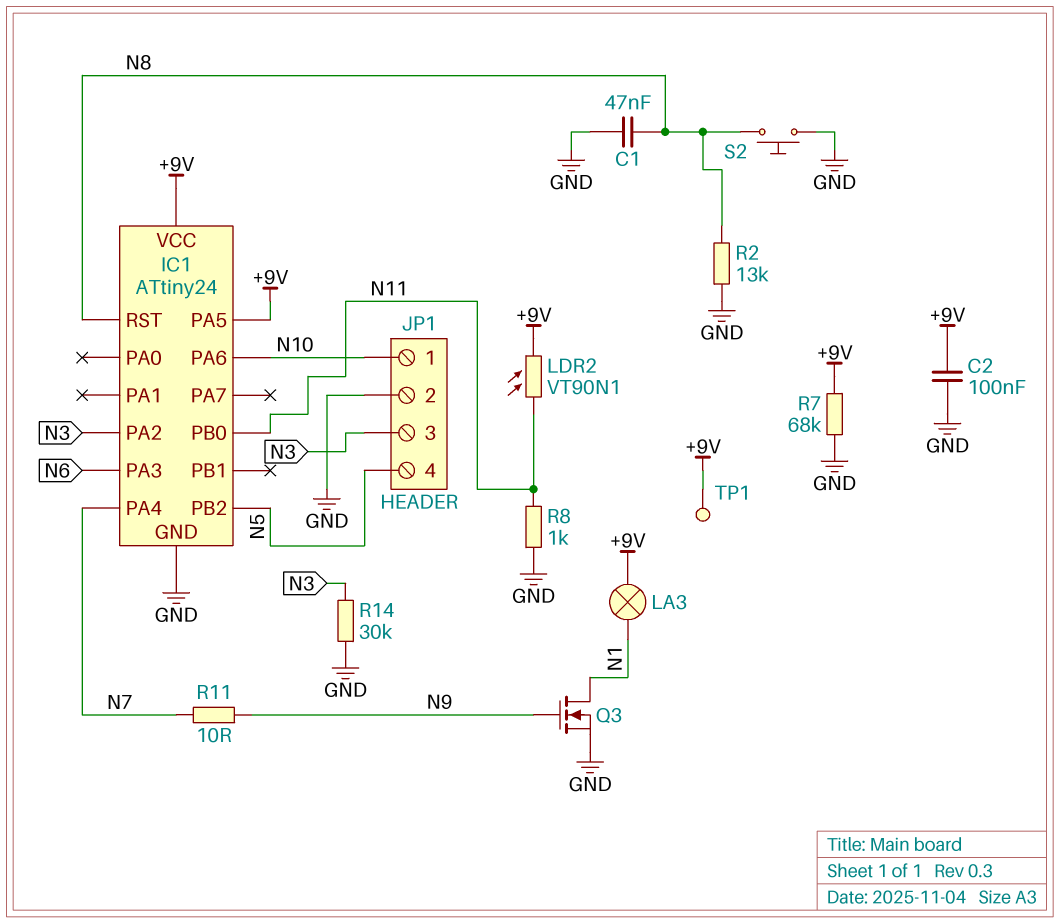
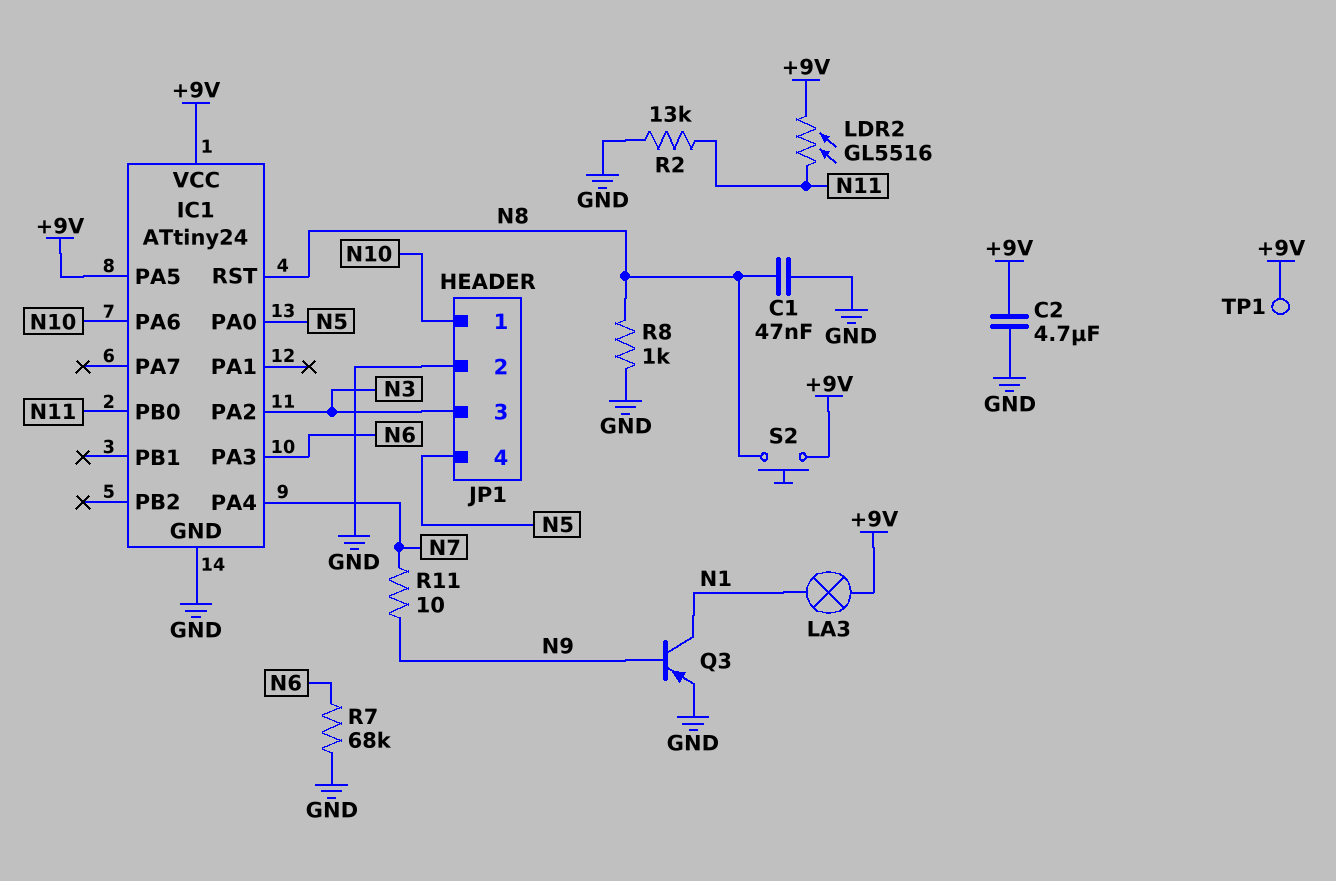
C2: 100nF (+9V, GND) -> 4.7uF (+9V, GND)
IC1 pin PA0: none -> N5
IC1 pin PB2: N5 -> none
LDR2: VT90N1 (+9V, N11) -> GL5516 (+9V, N11)
Q3: NMOS (G N9, D N1, S GND) -> PNP (B N9, C N1, E GND)
R2: 13k (GND, N8) -> 13k (GND, N11)
R7: 68k (+9V, GND) -> 68k (GND, N6)
R8: 1k (GND, N11) -> 1k (GND, N8)
R14: 30k (GND, N3) -> none
S2: button (GND, N8) -> button (+9V, N8)

